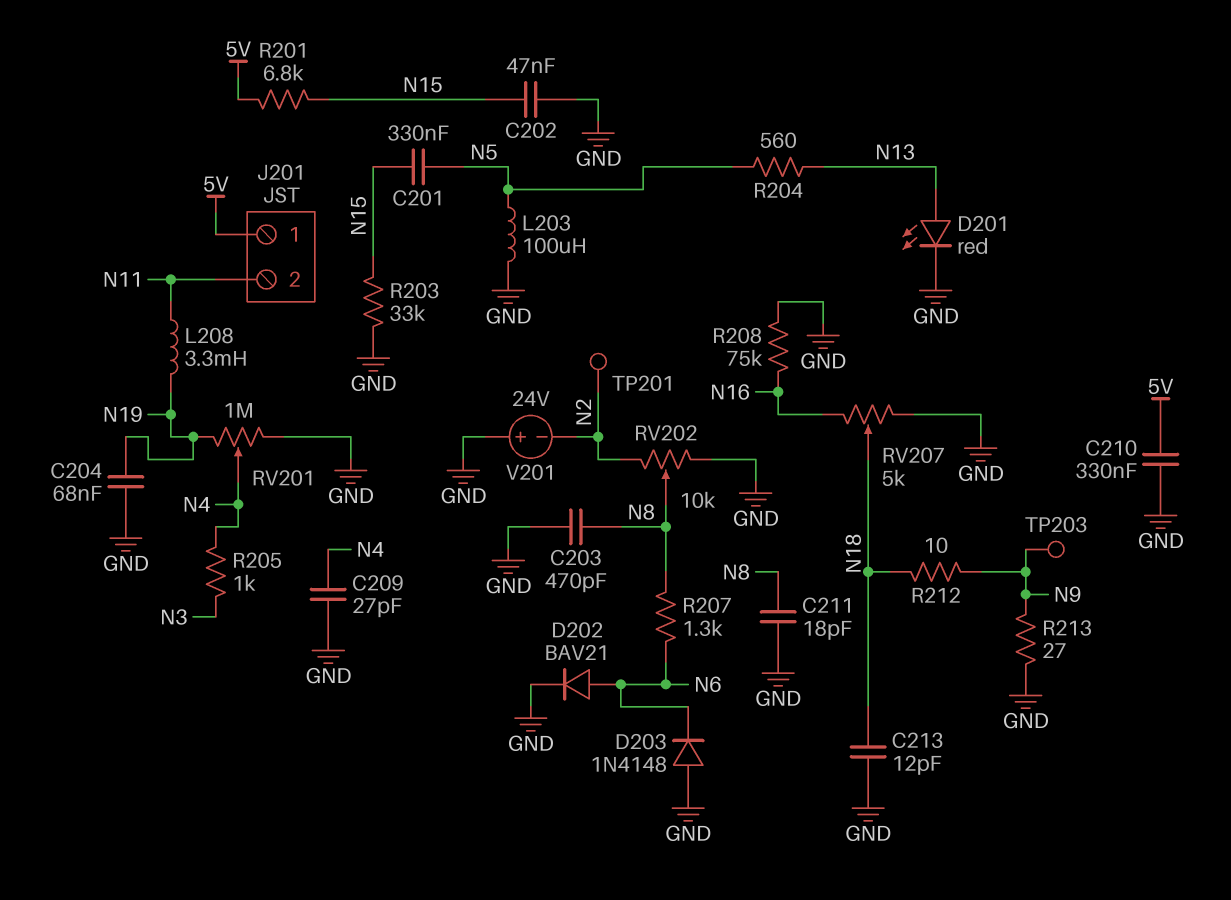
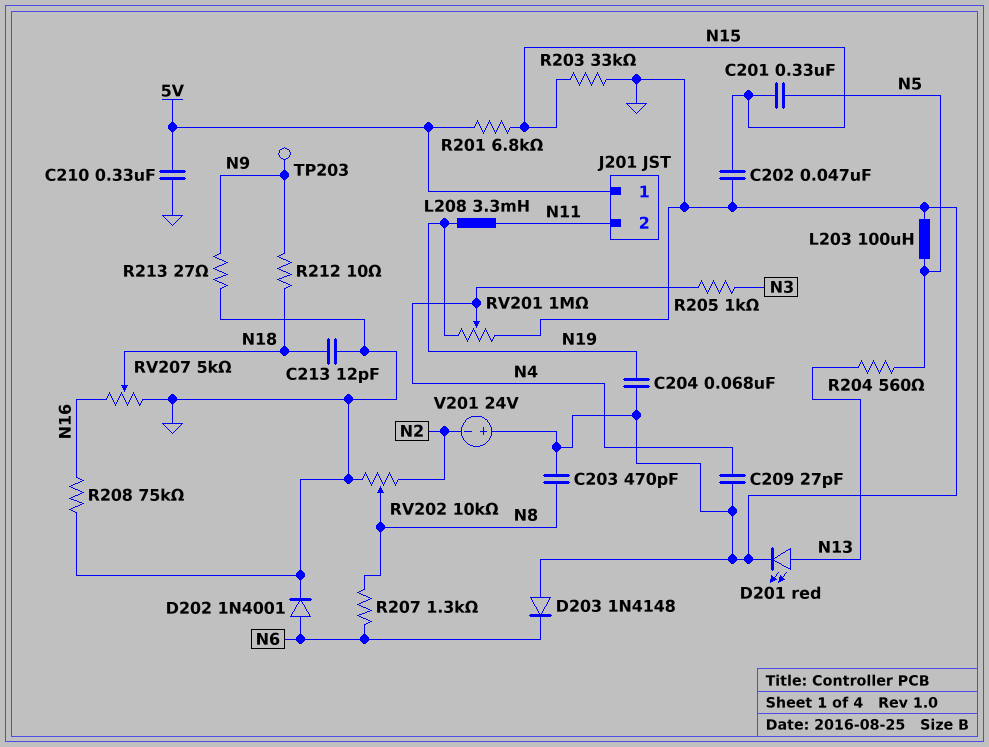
C211: 18pF (GND, N8) -> none
D202: diode BAV21 (A N6, K GND) -> diode 1N4001 (A N6, K GND)
TP201: test point (N2) -> none

